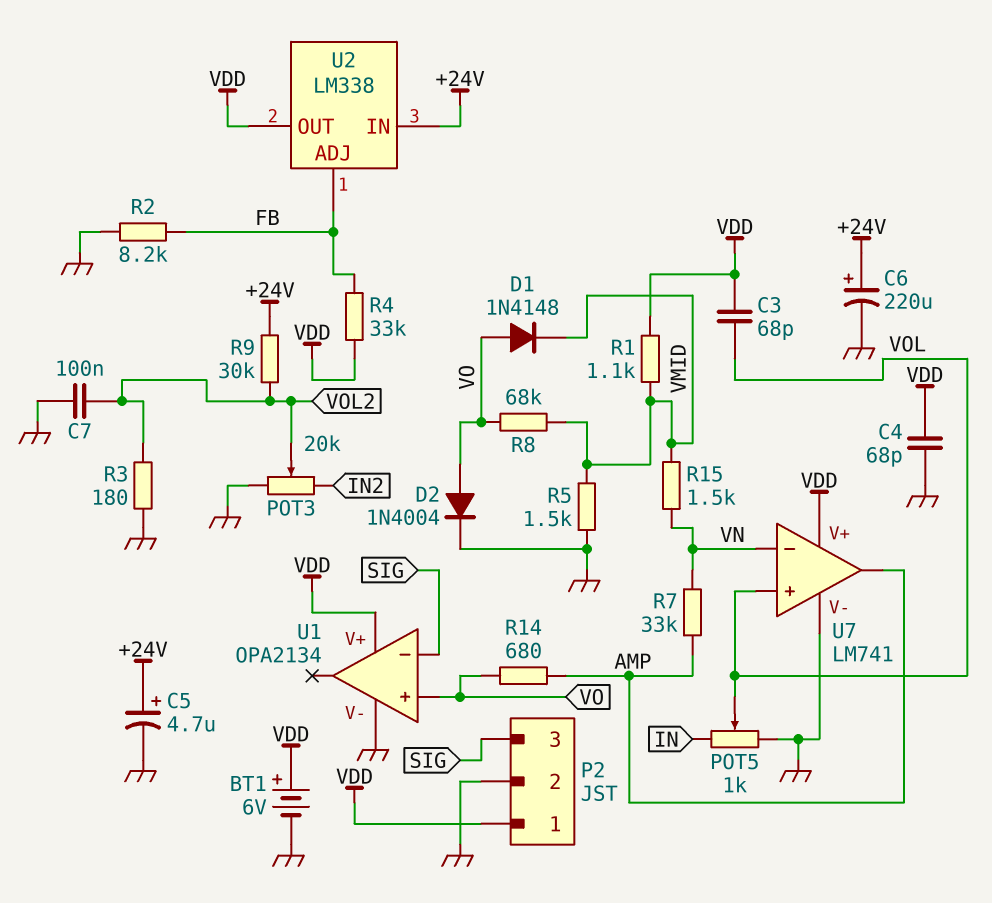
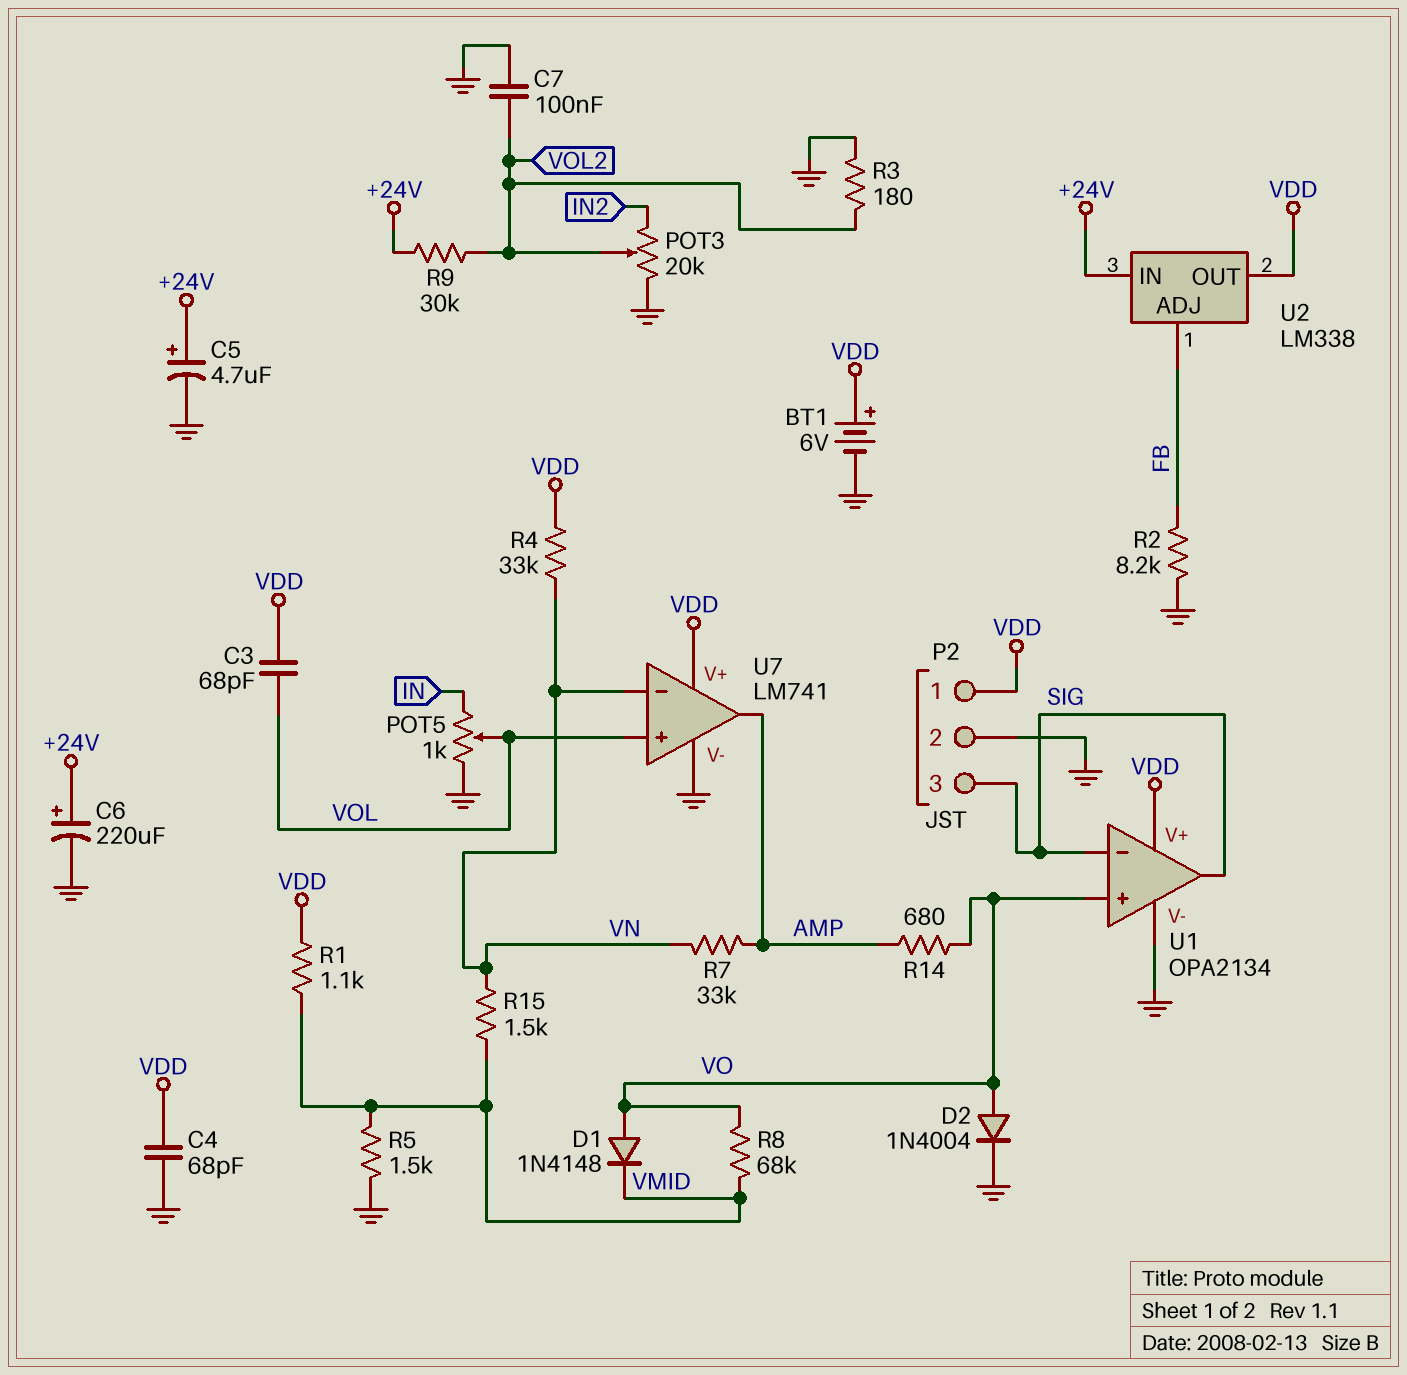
R4: 33k (FB, VDD) -> 33k (VDD, VN)
U1 pin out: none -> SIG

